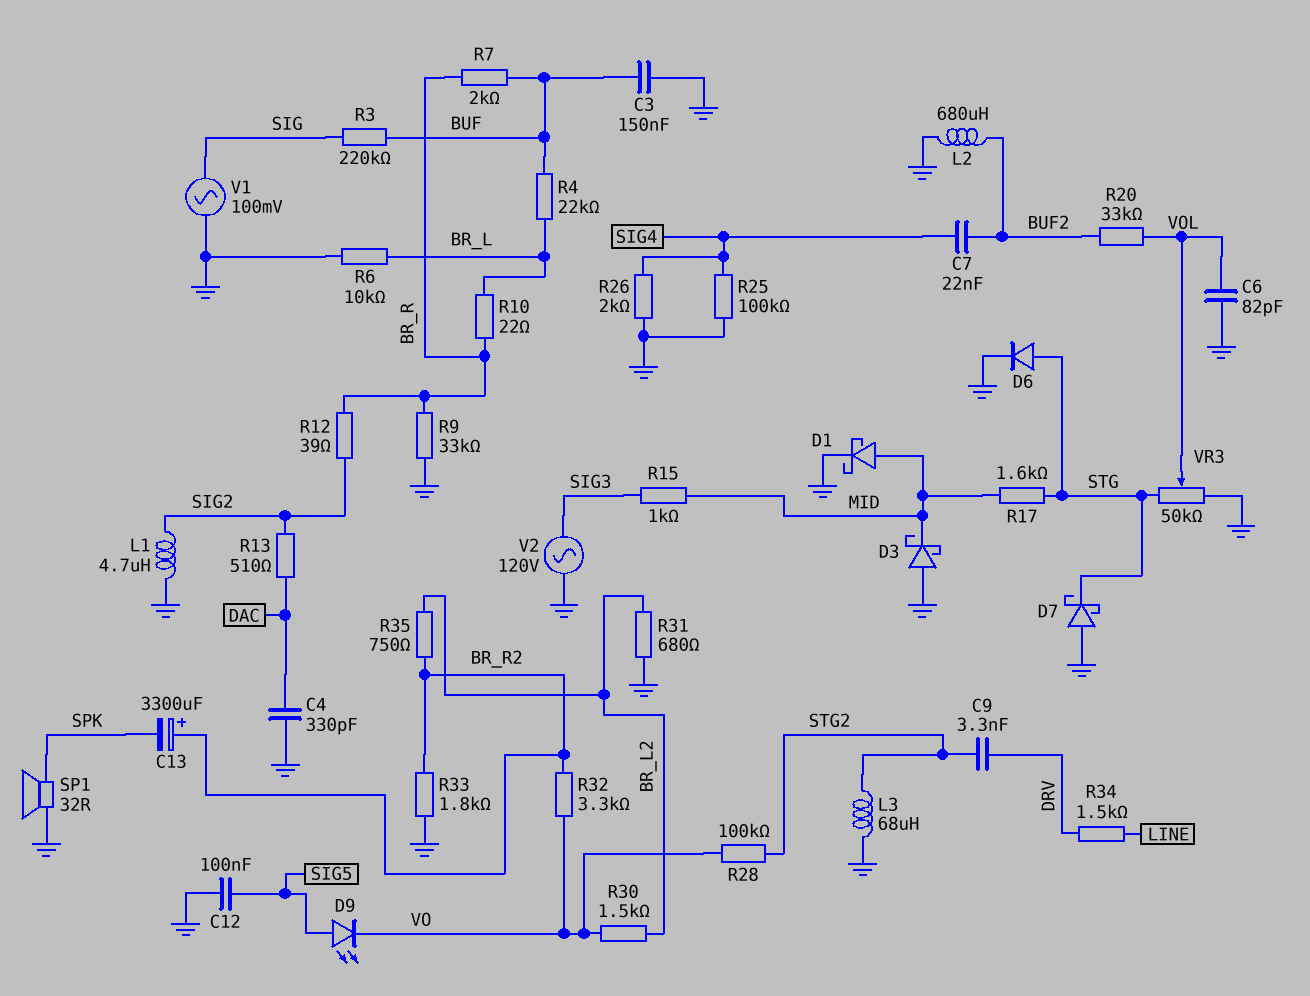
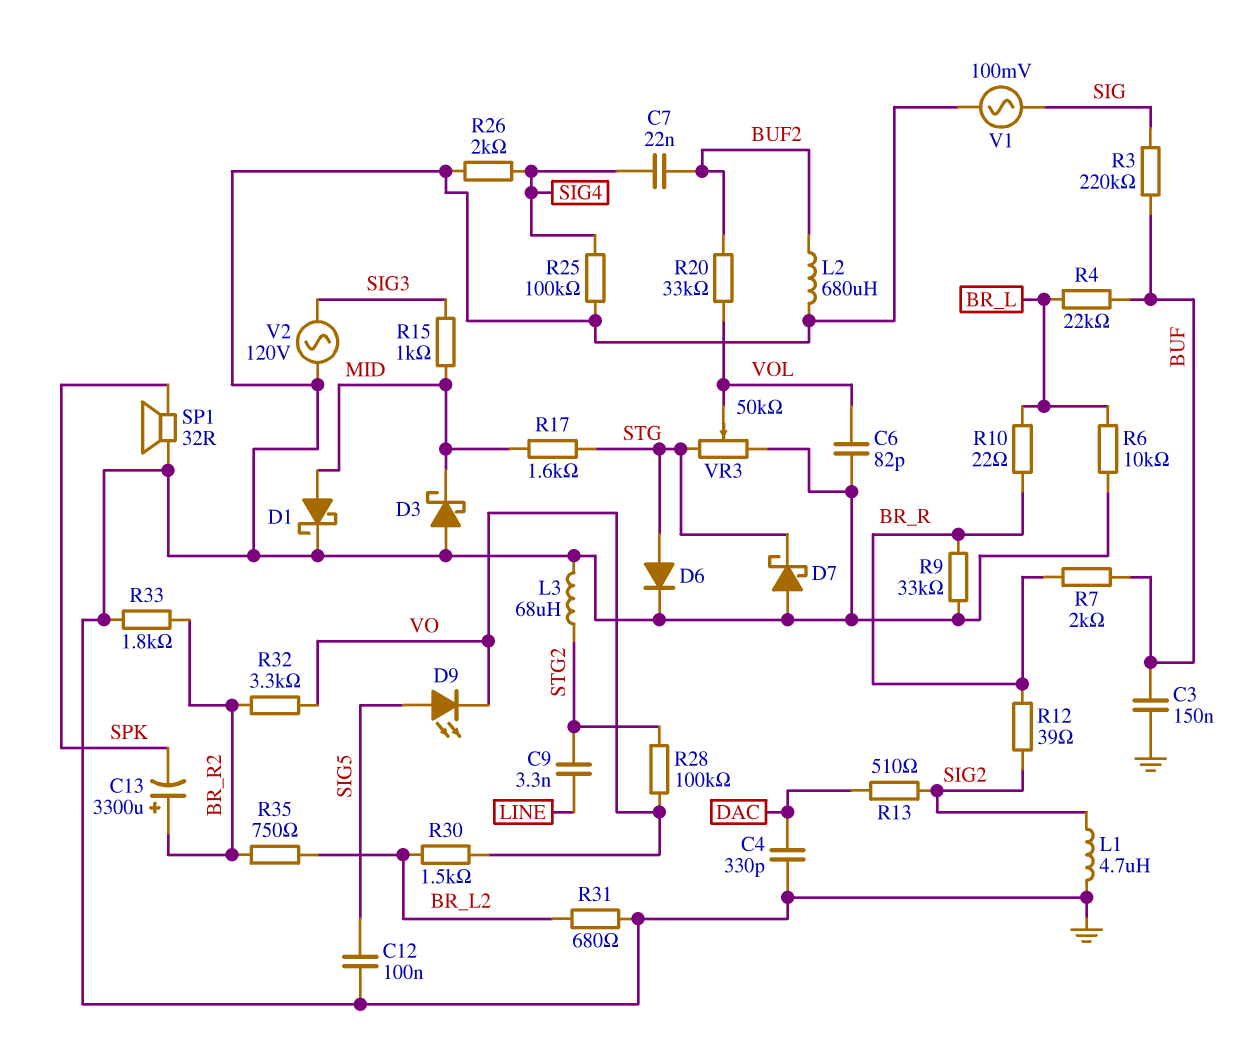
C9: 3.3nF (DRV, STG2) -> 3.3nF (LINE, STG2)
R34: 1.5k (DRV, LINE) -> none

